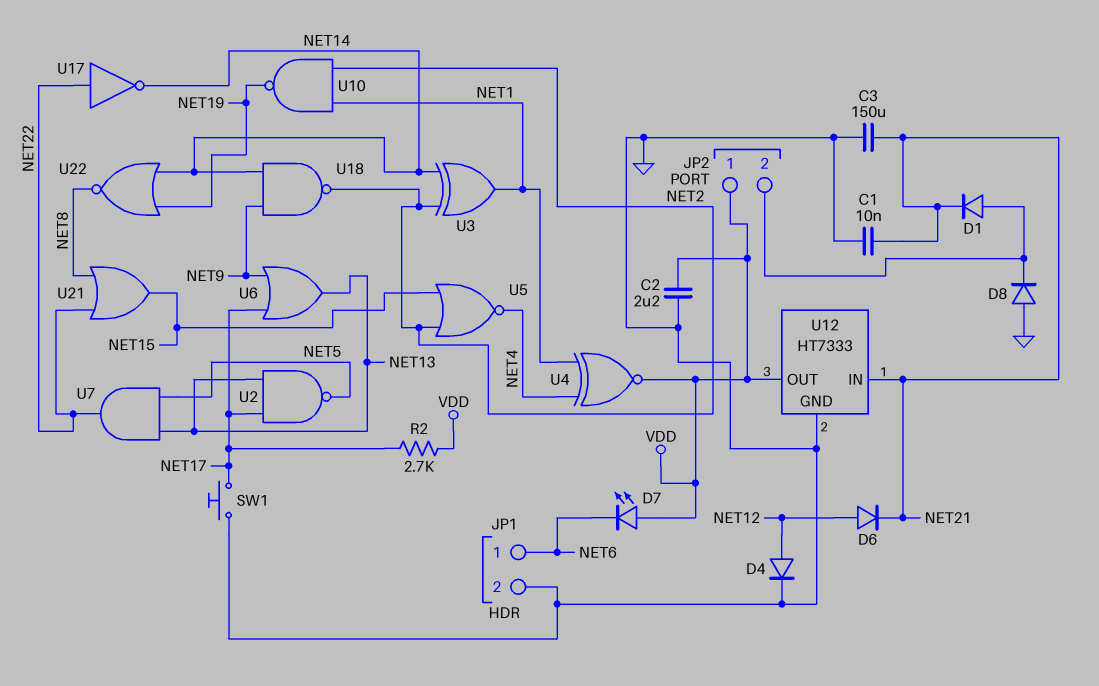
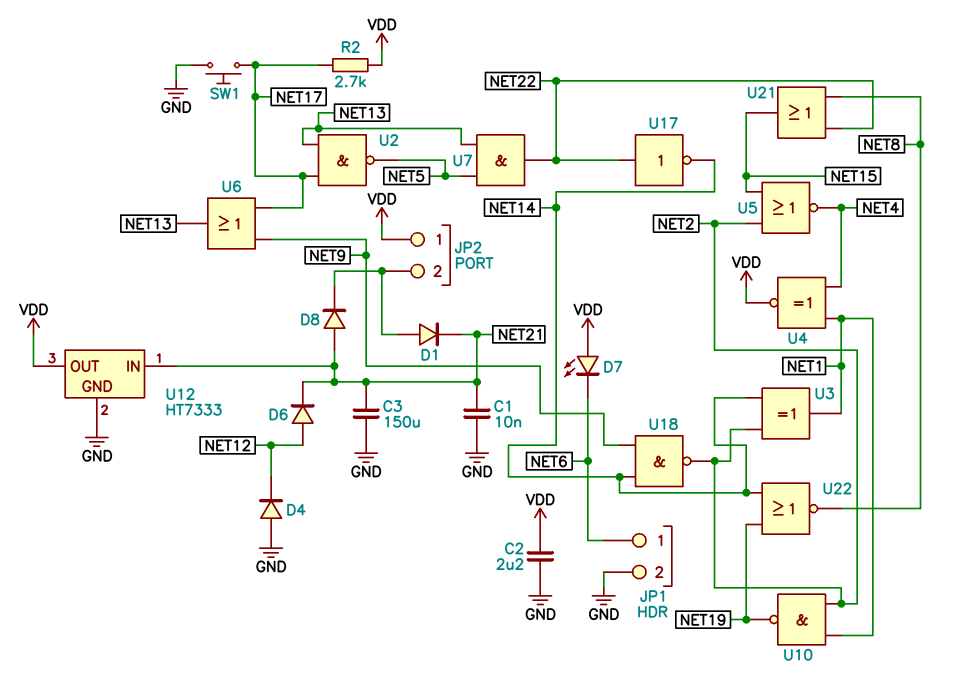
D4: diode (A NET12, K GND) -> diode (A GND, K NET12)
D8: diode (A GND, K JP2/2) -> diode (A NET21, K JP2/2)

